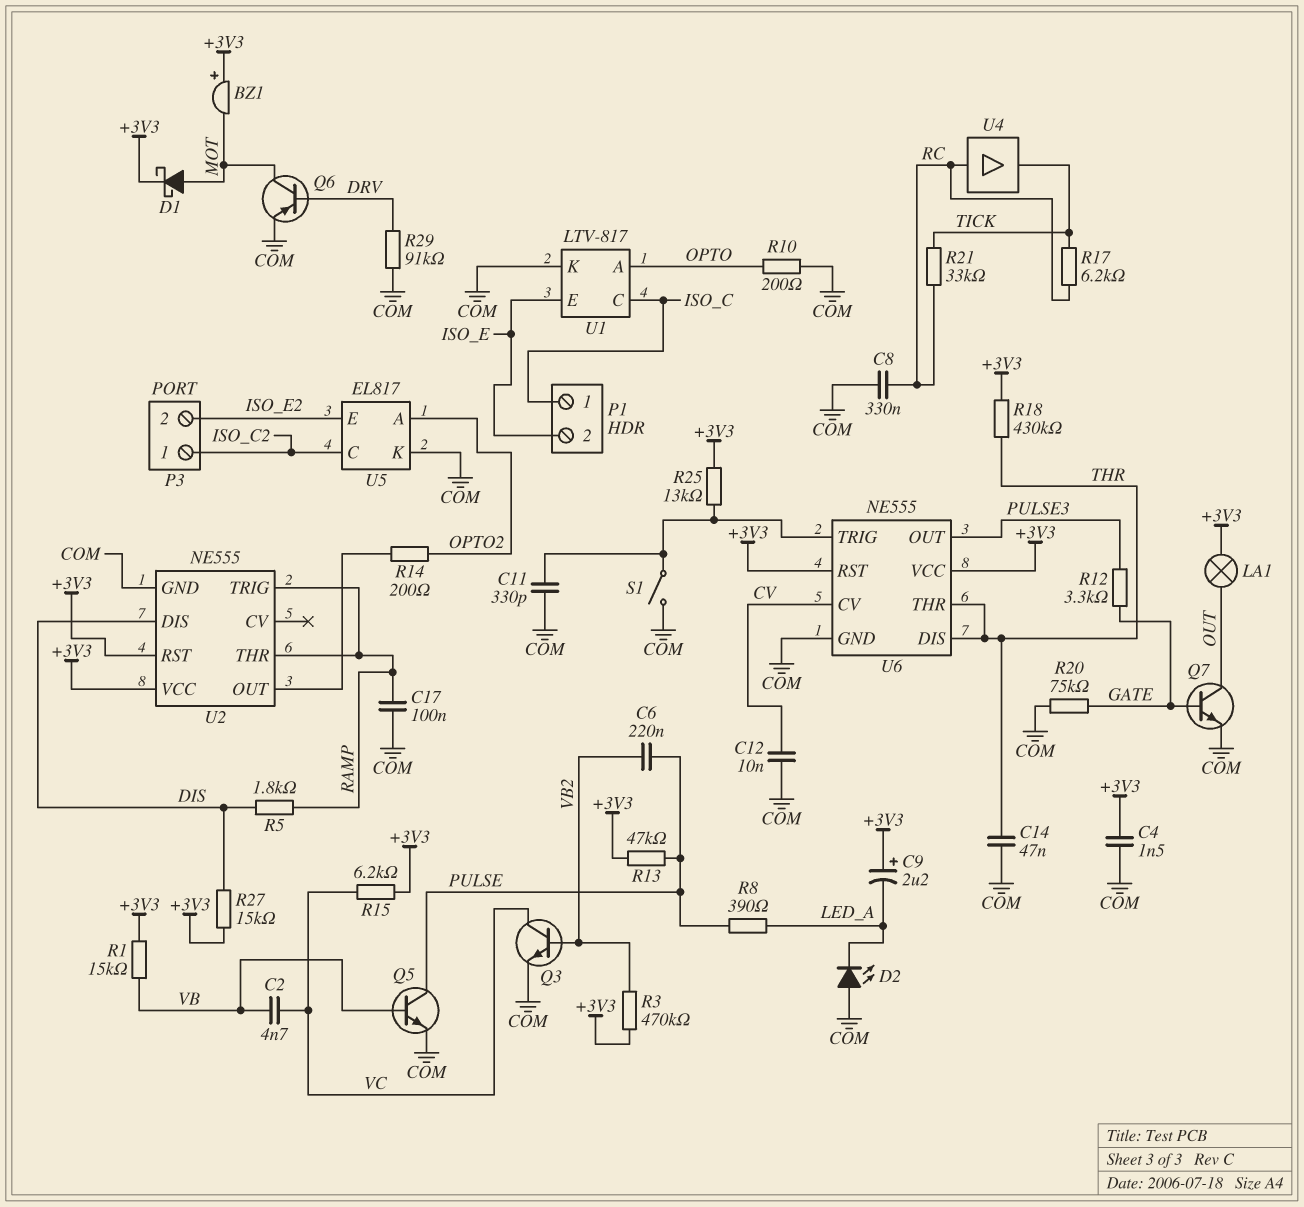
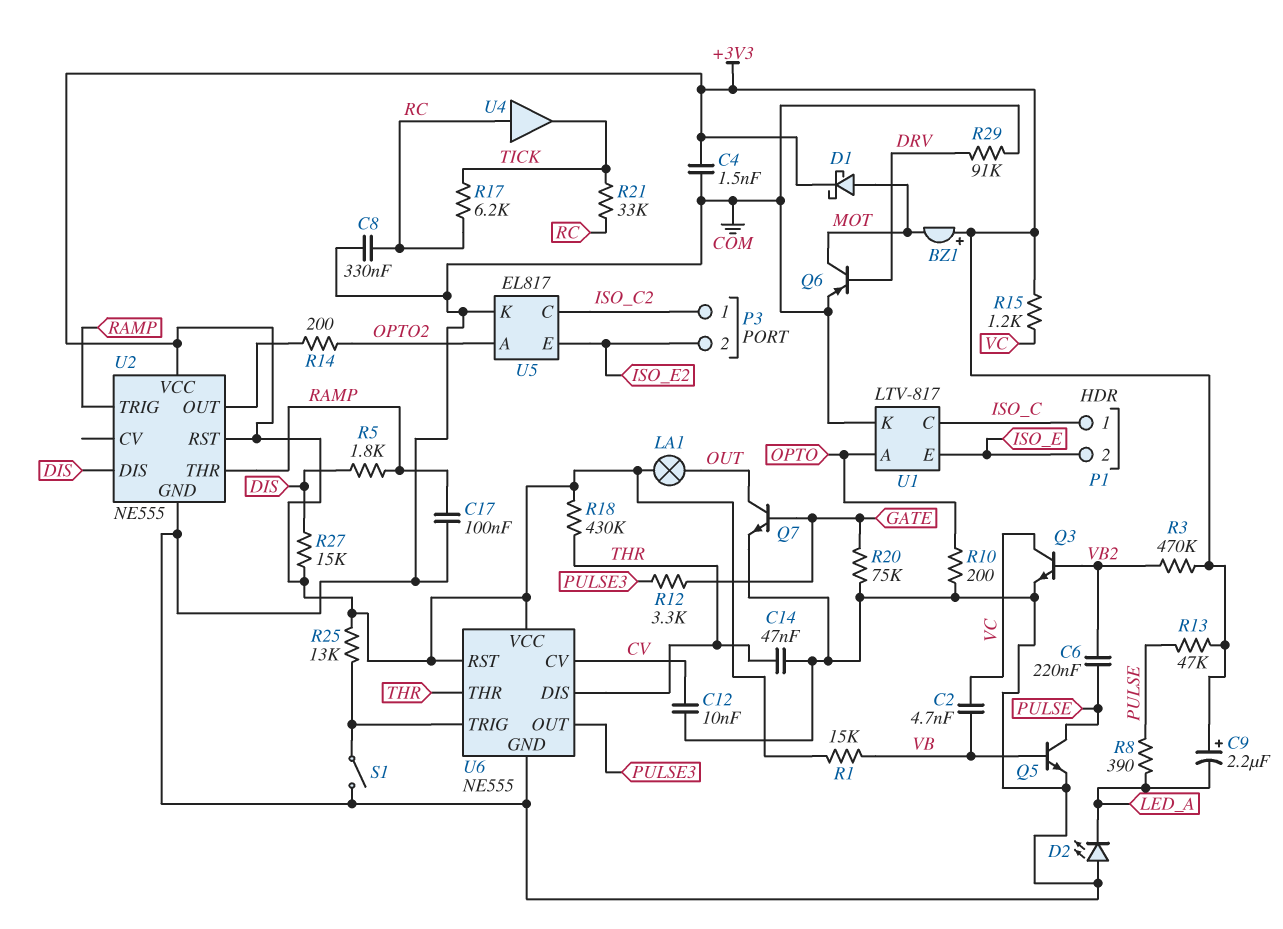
C11: 330pF (COM, U6/TRIG) -> none
R15: 6.2k (+3V3, VC) -> 1.2k (+3V3, VC)

